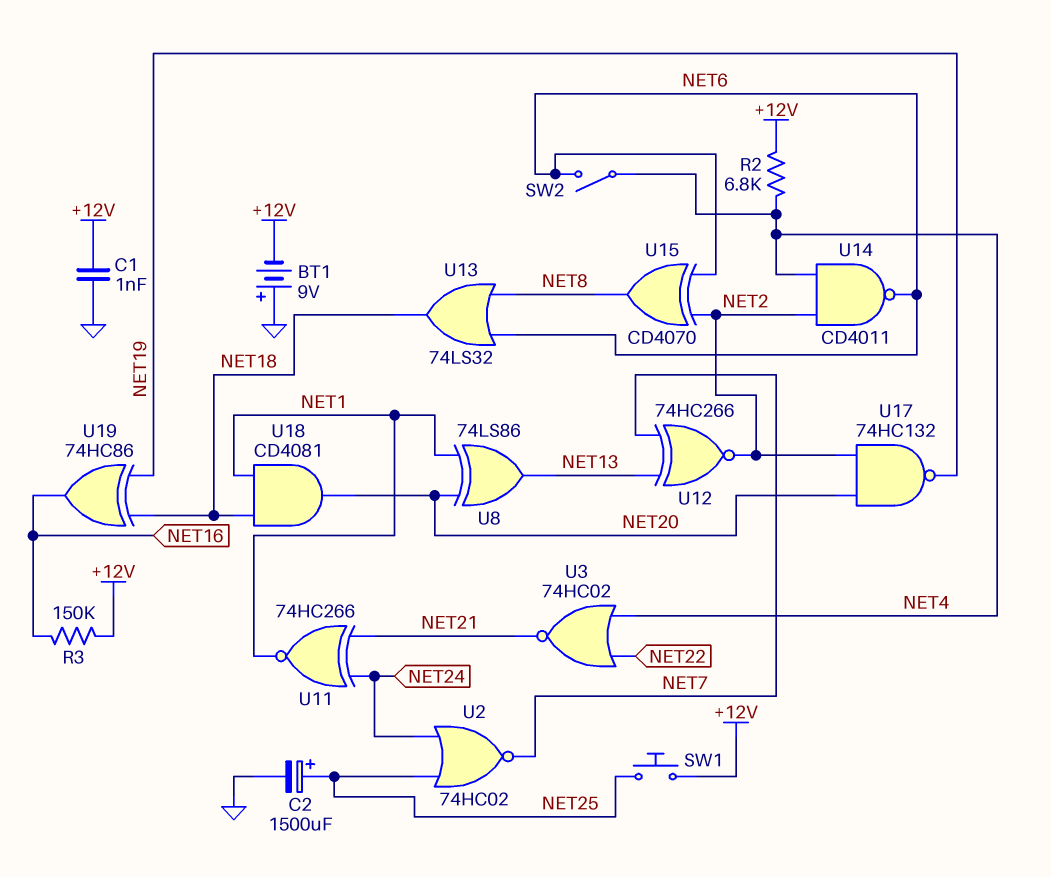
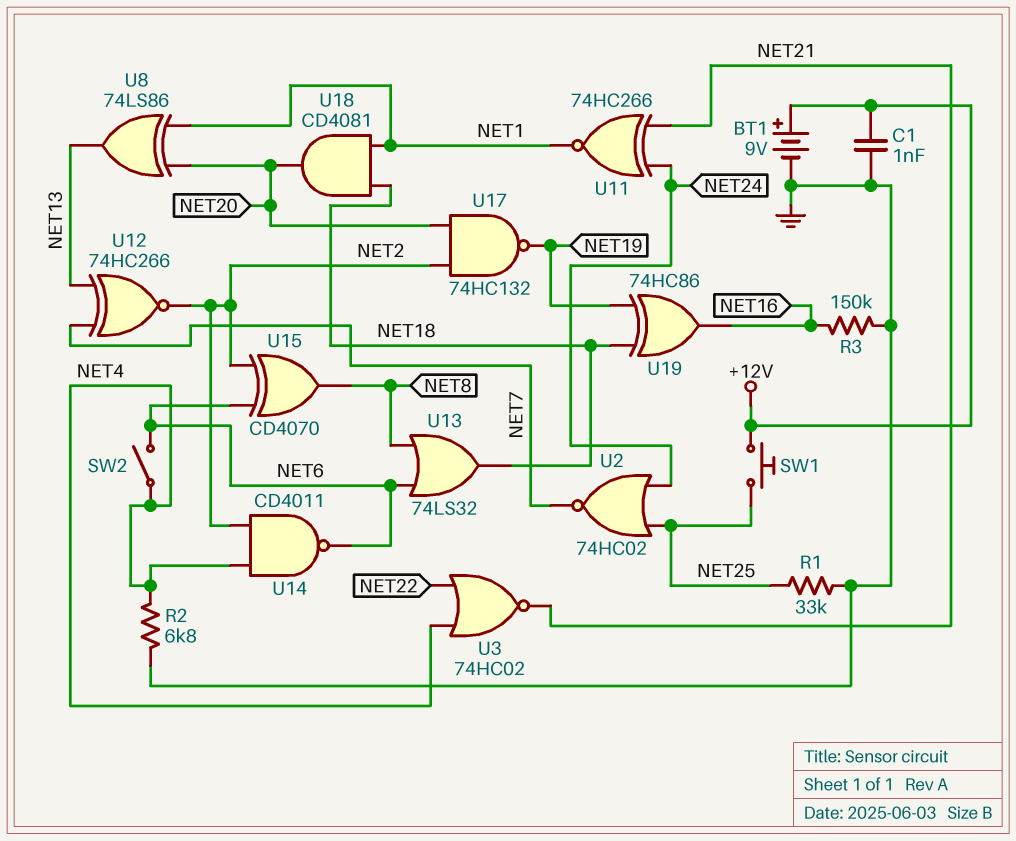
BT1: 9V (plus GND, minus +12V) -> 9V (plus +12V, minus GND)
C2: 1500uF (plus NET25, minus GND) -> none
R1: none -> 33k (GND, NET25)
R2: 6.8k (+12V, NET4) -> 6.8k (GND, NET4)
R3: 150k (+12V, NET16) -> 150k (GND, NET16)

